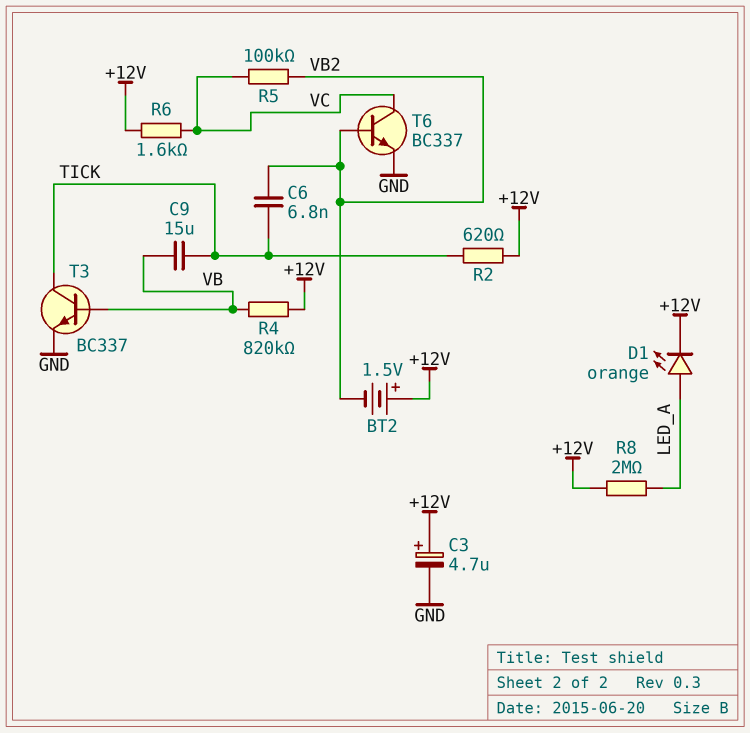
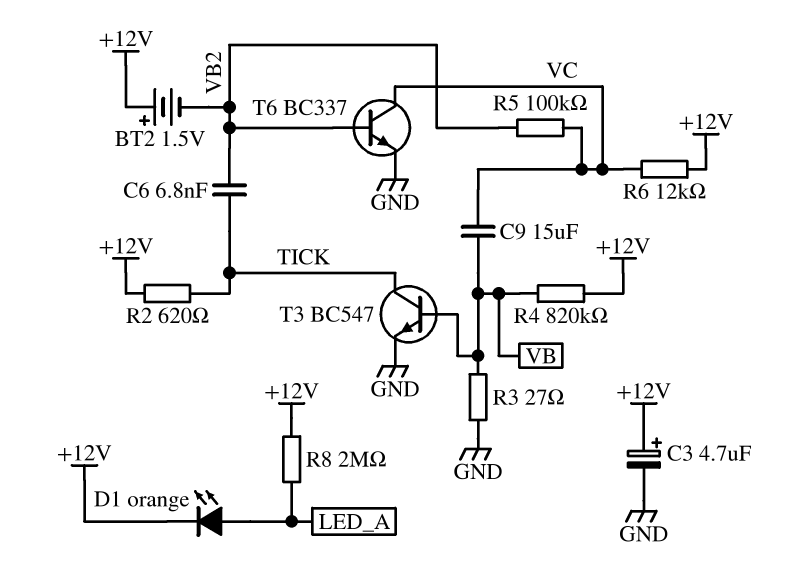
C9: 15uF (TICK, VB) -> 15uF (VB, VC)
R3: none -> 27 (GND, VB)
R6: 1.6k (+12V, VC) -> 12k (+12V, VC)
T3: NPN BC337 (B VB, C TICK, E GND) -> NPN BC547 (B VB, C TICK, E GND)

